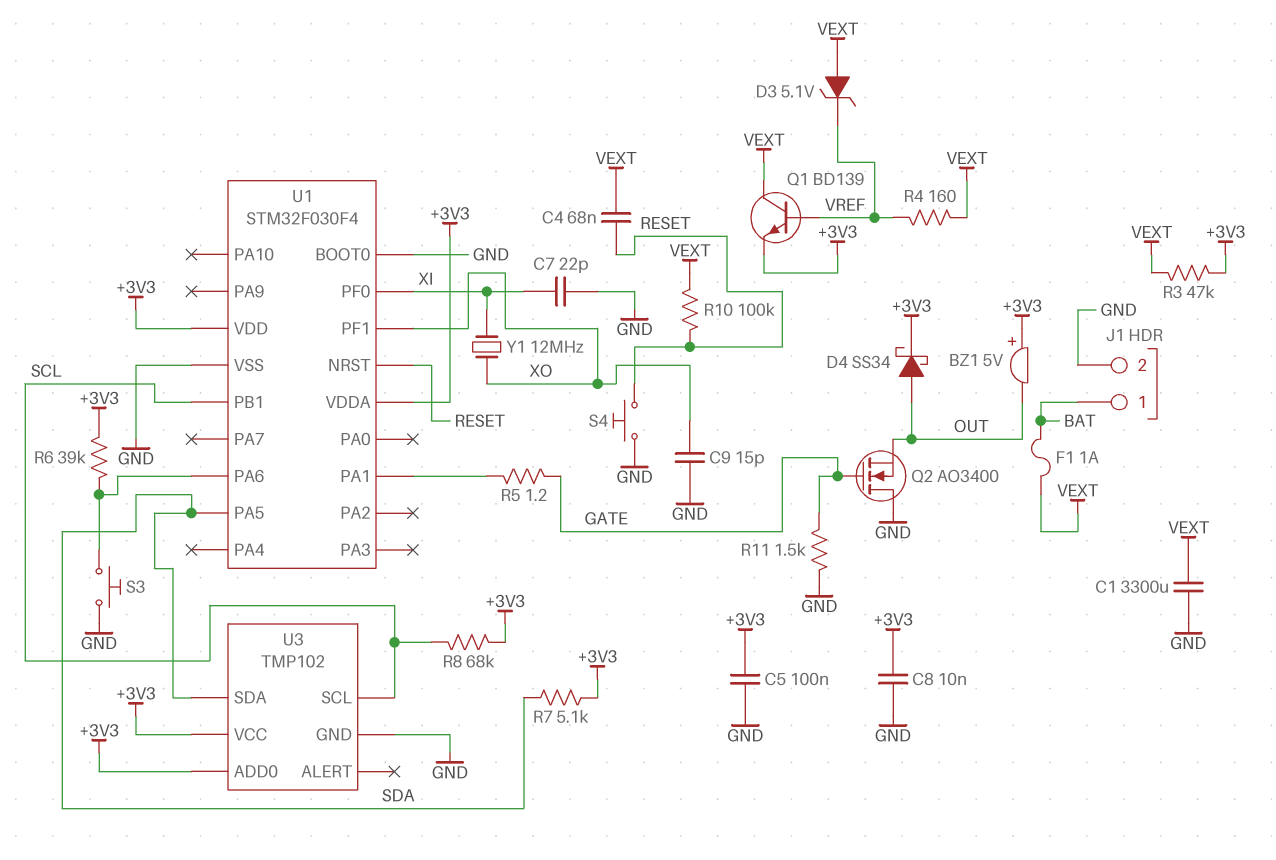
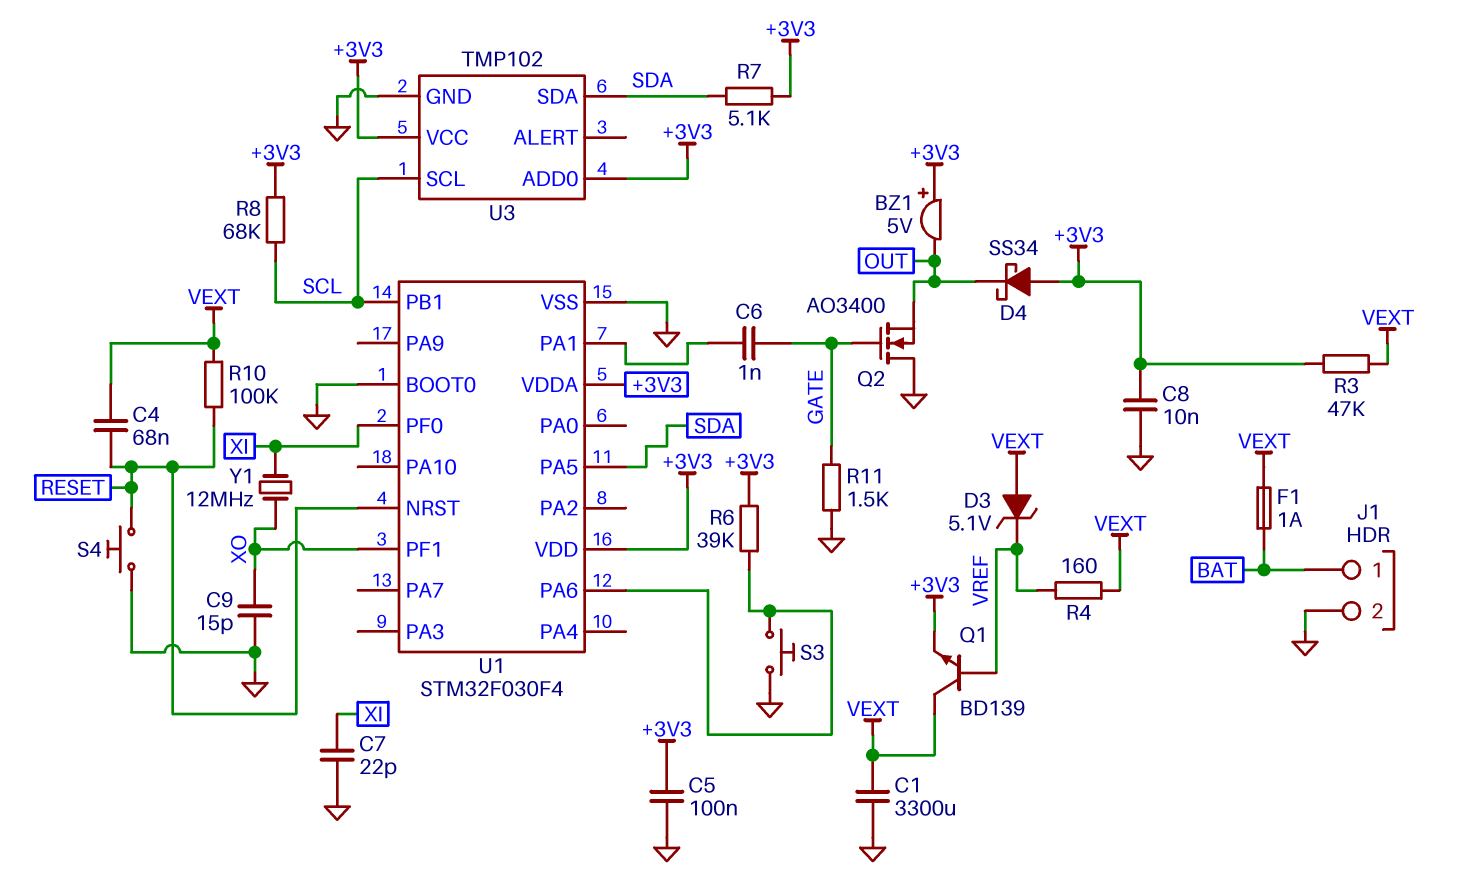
C6: none -> 1nF (GATE, U1/PA1)
D4: schottky SS34 (A OUT, K +3V3) -> schottky SS34 (A +3V3, K OUT)
R5: 1.2 (GATE, U1/PA1) -> none

